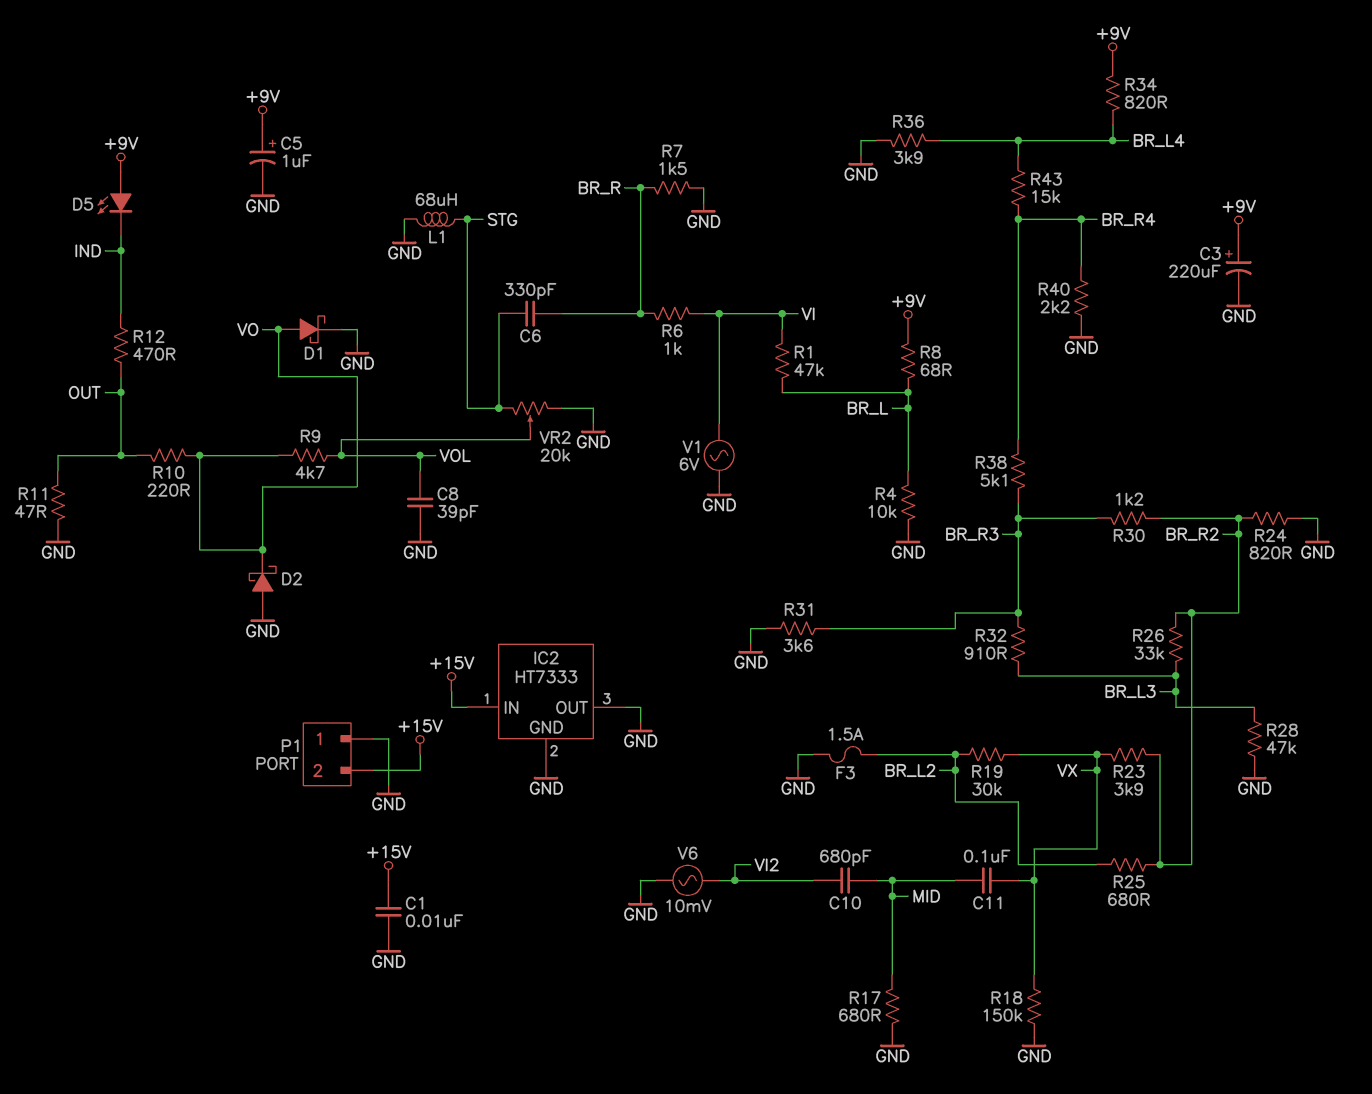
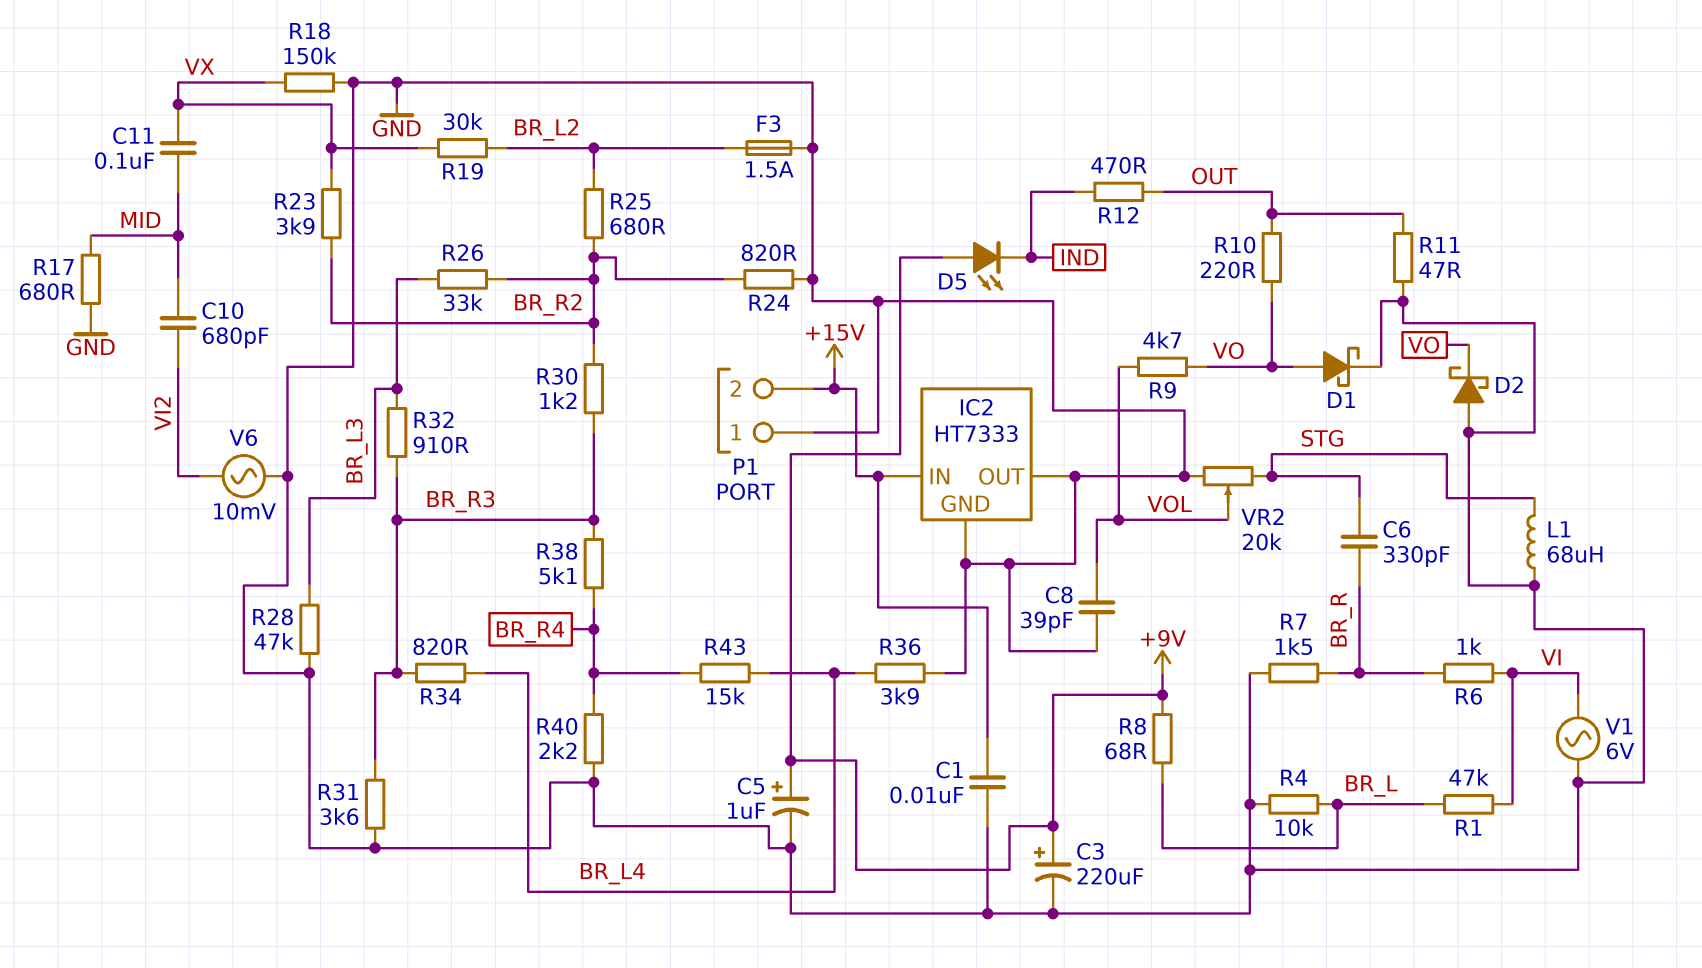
R34: 820 (+9V, BR_L4) -> 820 (BR_L4, BR_R3)

